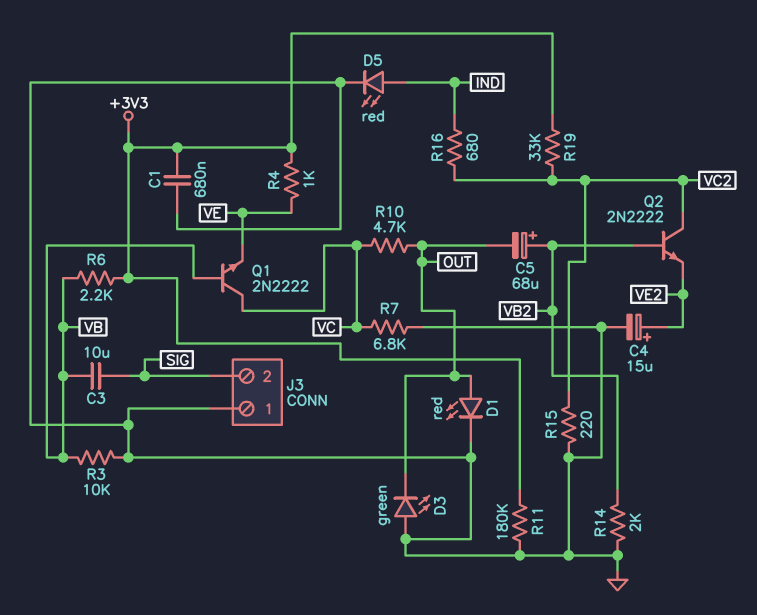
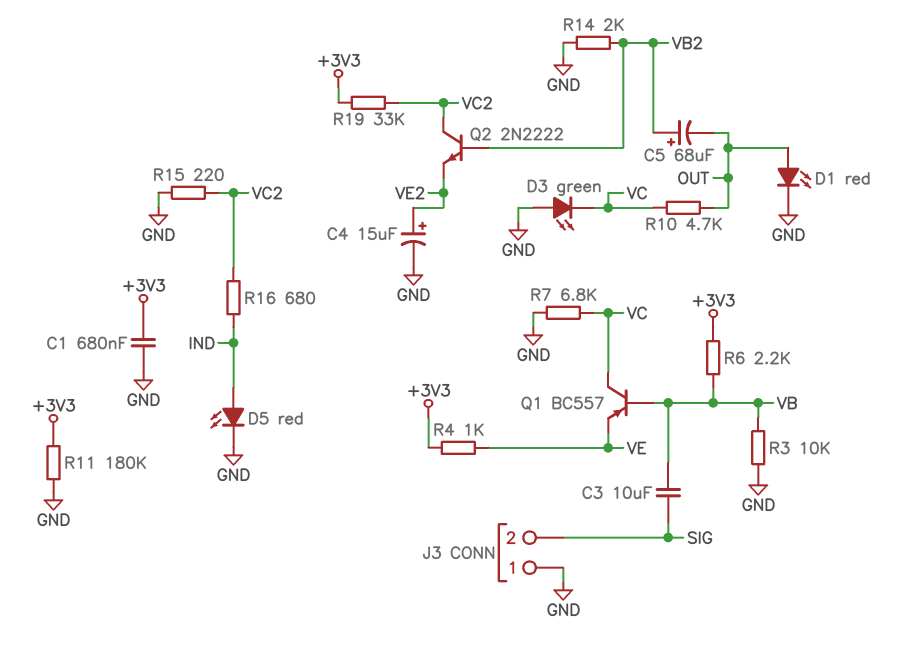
D3: LED green (A GND, K OUT) -> LED green (A GND, K VC)
Q1: NPN 2N2222 (B VB, C VC, E VE) -> PNP BC557 (B VB, C VC, E VE)

